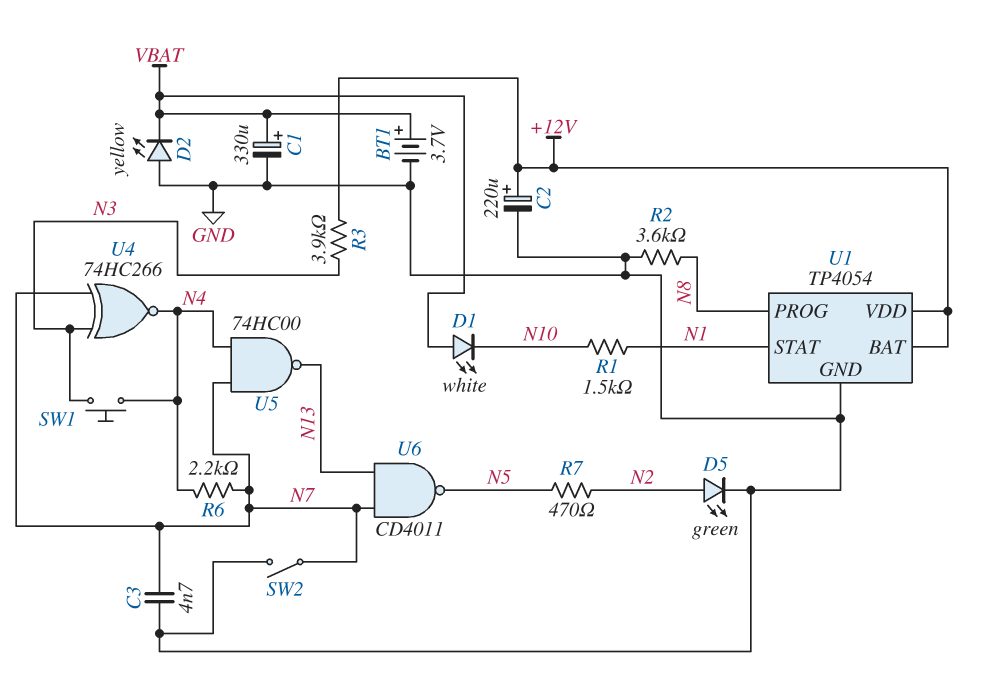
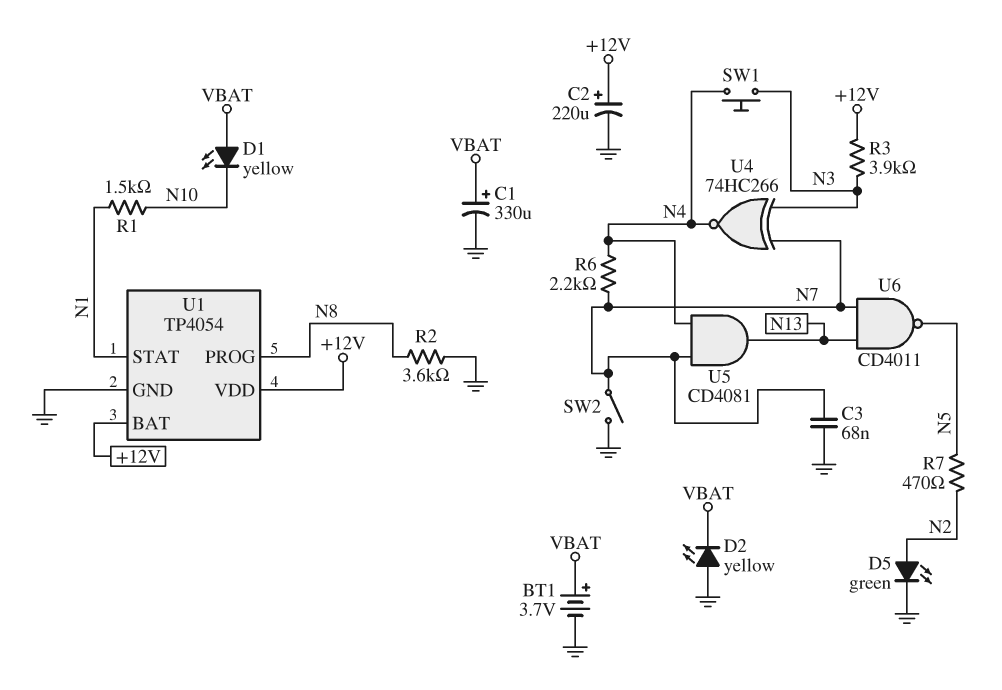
C3: 4.7nF (GND, N7) -> 68nF (GND, N7)
D1: LED white (A VBAT, K N10) -> LED yellow (A VBAT, K N10)
U5: NAND 74HC00 (in N4, in N7, out N13) -> AND CD4081 (in N4, in N7, out N13)

